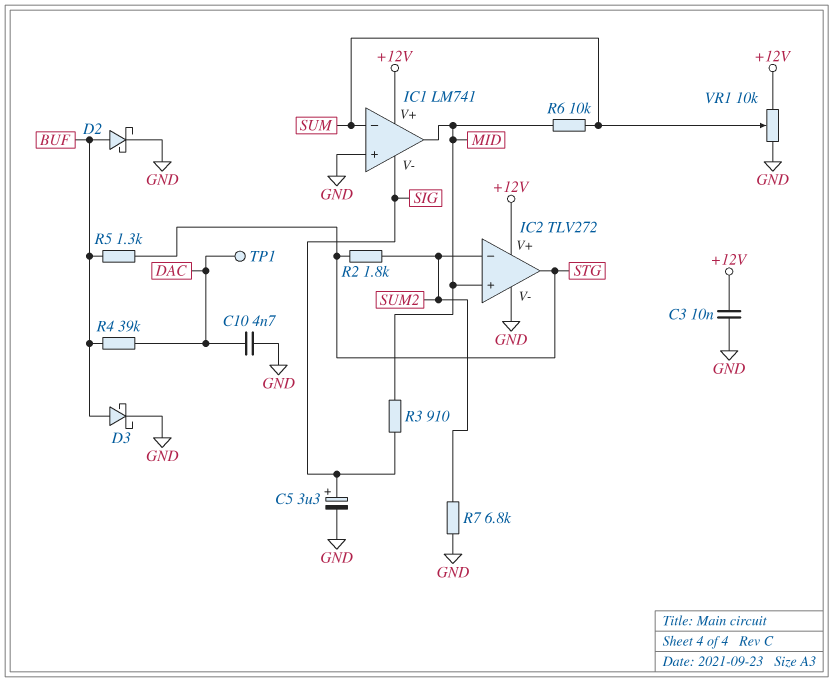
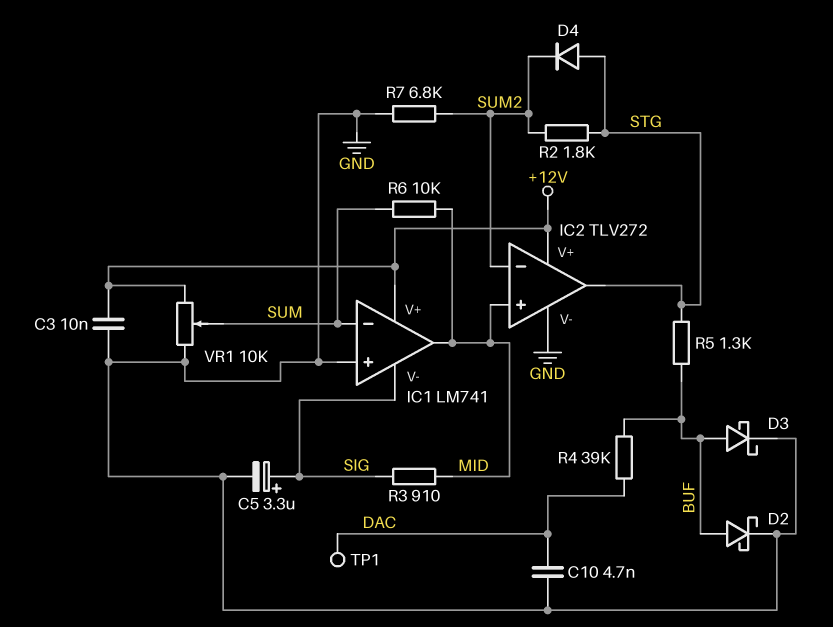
D4: none -> diode (A STG, K SUM2)

